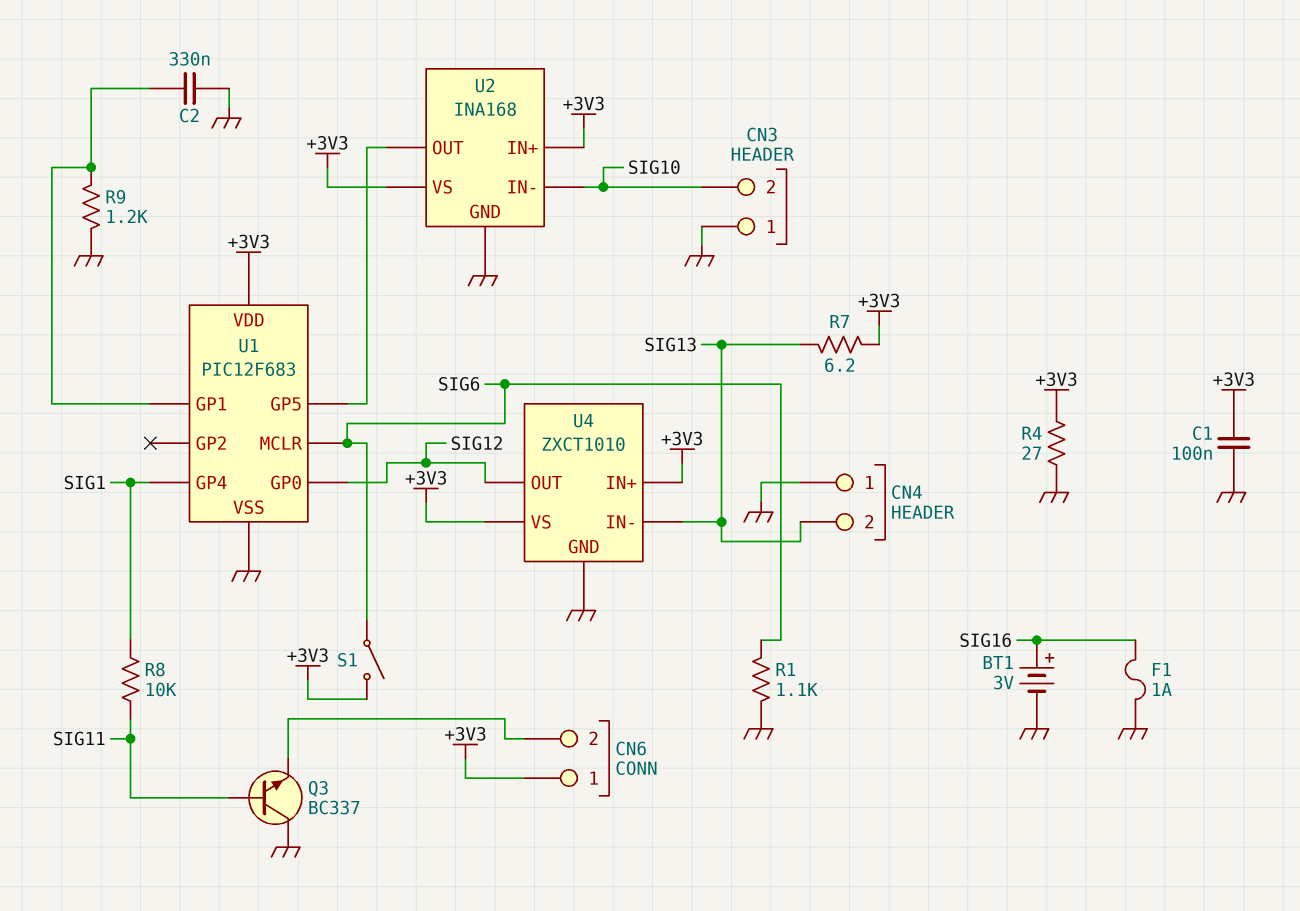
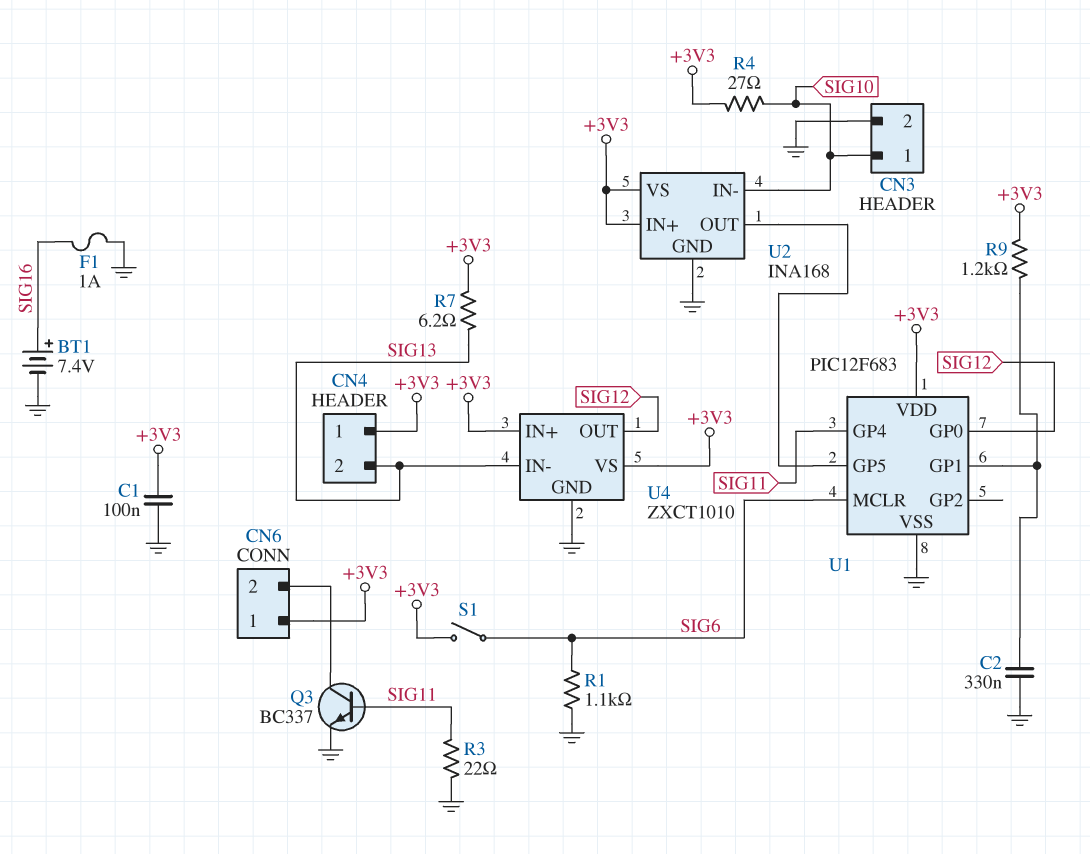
BT1: 3V (plus SIG16, minus GND) -> 7.4V (plus SIG16, minus GND)
CN3 pin 1: GND -> SIG10
CN3 pin 2: SIG10 -> GND
CN4 pin 1: GND -> +3V3
Q3: NPN BC337 (B SIG11, C GND, E CN6/2) -> NPN BC337 (B SIG11, C CN6/2, E GND)
R3: none -> 22 (GND, SIG11)
R4: 27 (+3V3, GND) -> 27 (+3V3, SIG10)
R8: 10k (SIG1, SIG11) -> none
R9: 1.2k (GND, U1/GP1) -> 1.2k (+3V3, U1/GP1)
U1 pin GP4: SIG1 -> SIG11

